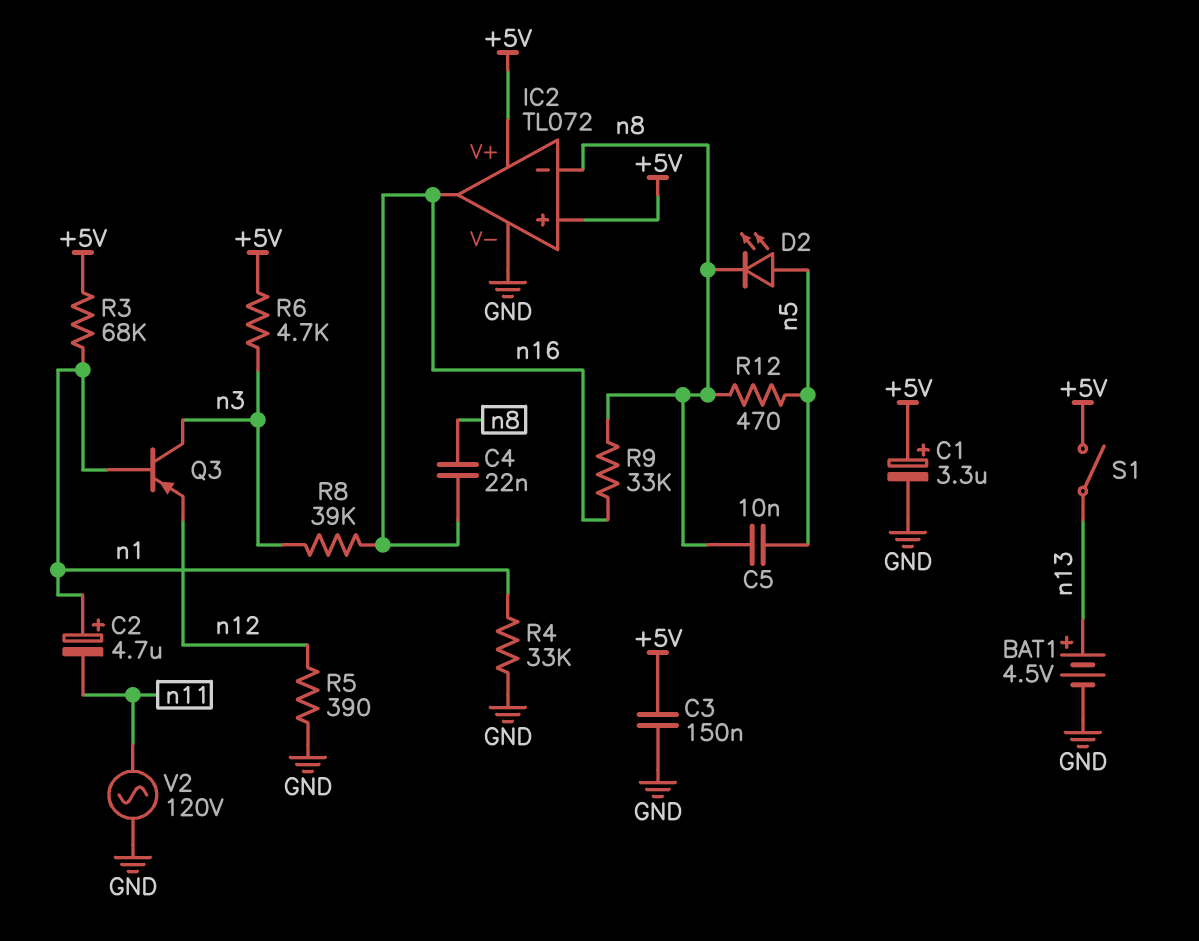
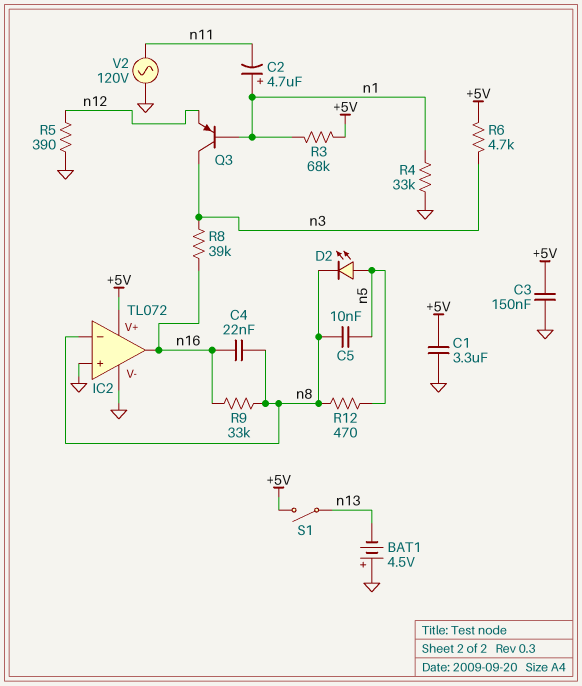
BAT1: 4.5V (plus n13, minus GND) -> 4.5V (plus GND, minus n13)
C1: 3.3uF (plus +5V, minus GND) -> 3.3uF (+5V, GND)
IC2 pin in+: +5V -> GND

